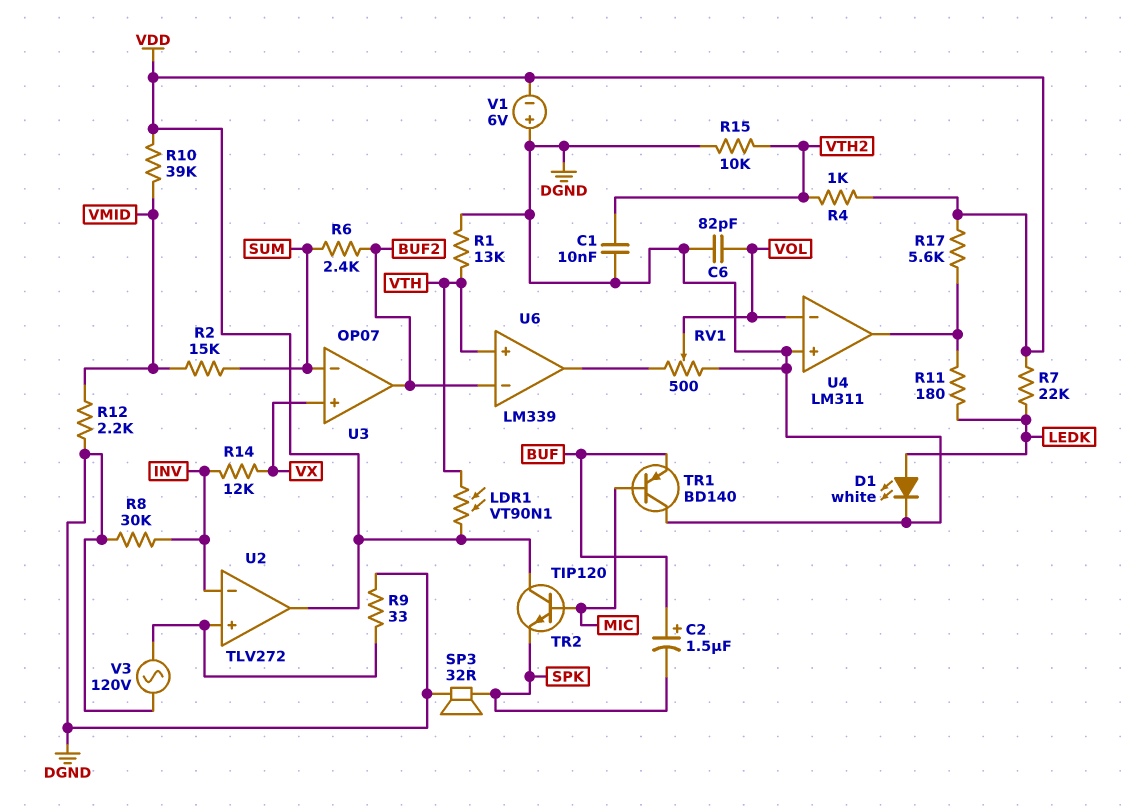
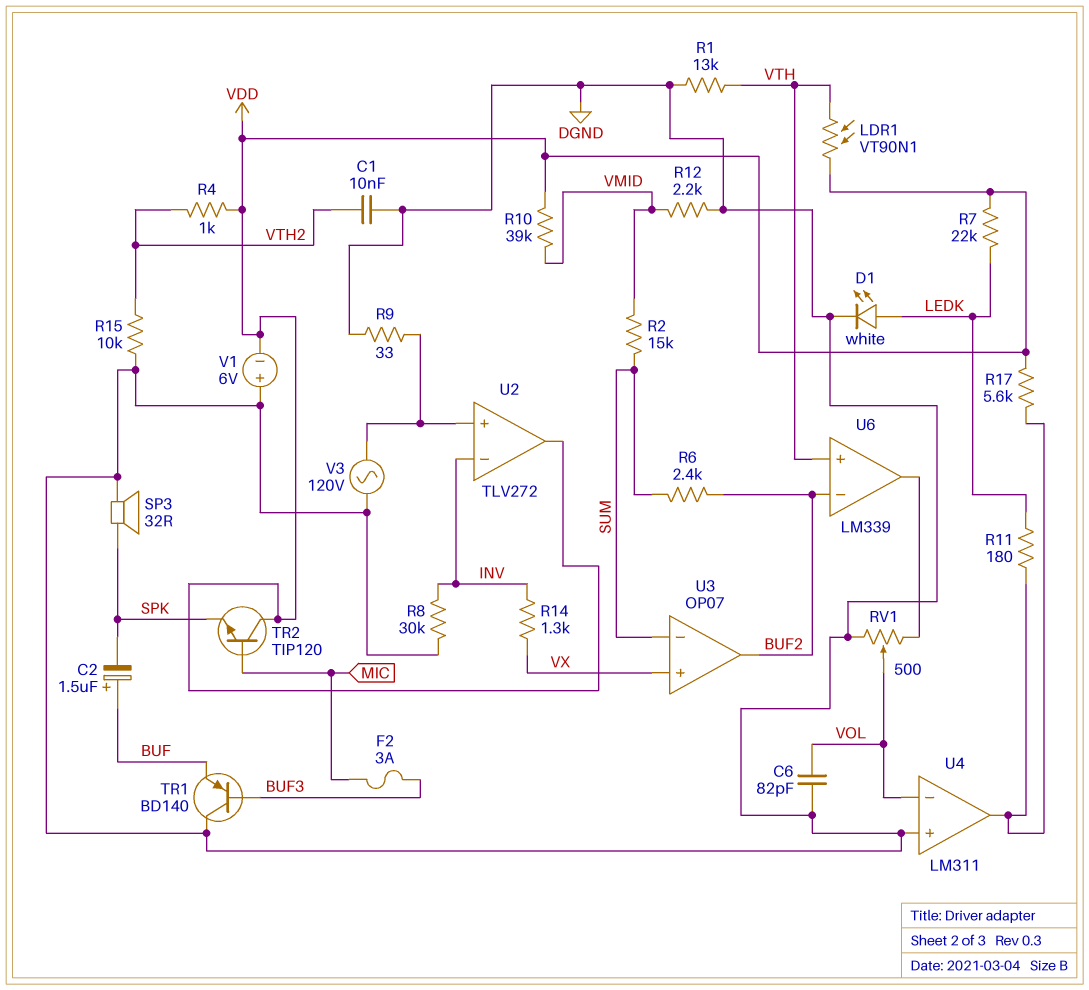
F2: none -> 3A (BUF3, MIC)
R14: 12k (INV, VX) -> 1.3k (INV, VX)
TR1: PNP BD140 (B MIC, C DGND, E BUF) -> PNP BD140 (B BUF3, C DGND, E BUF)

